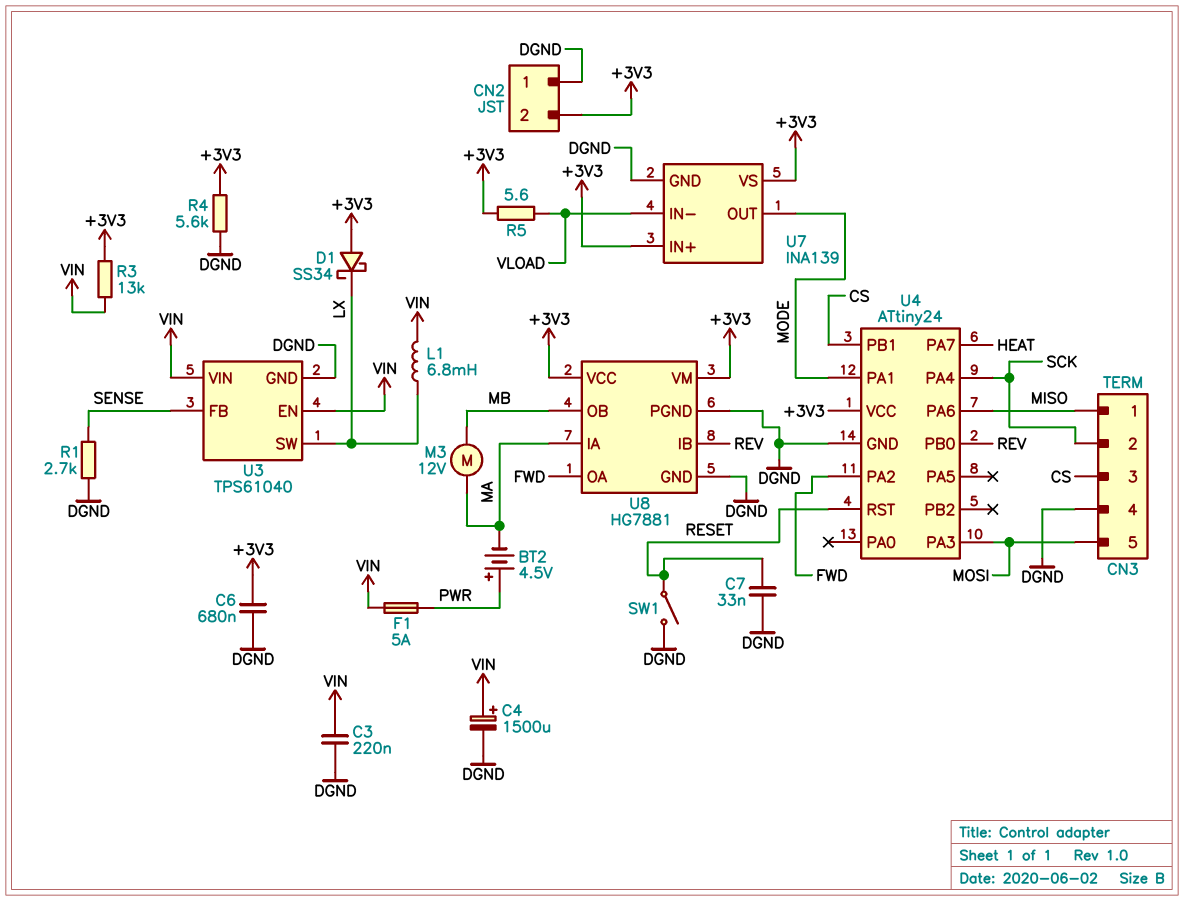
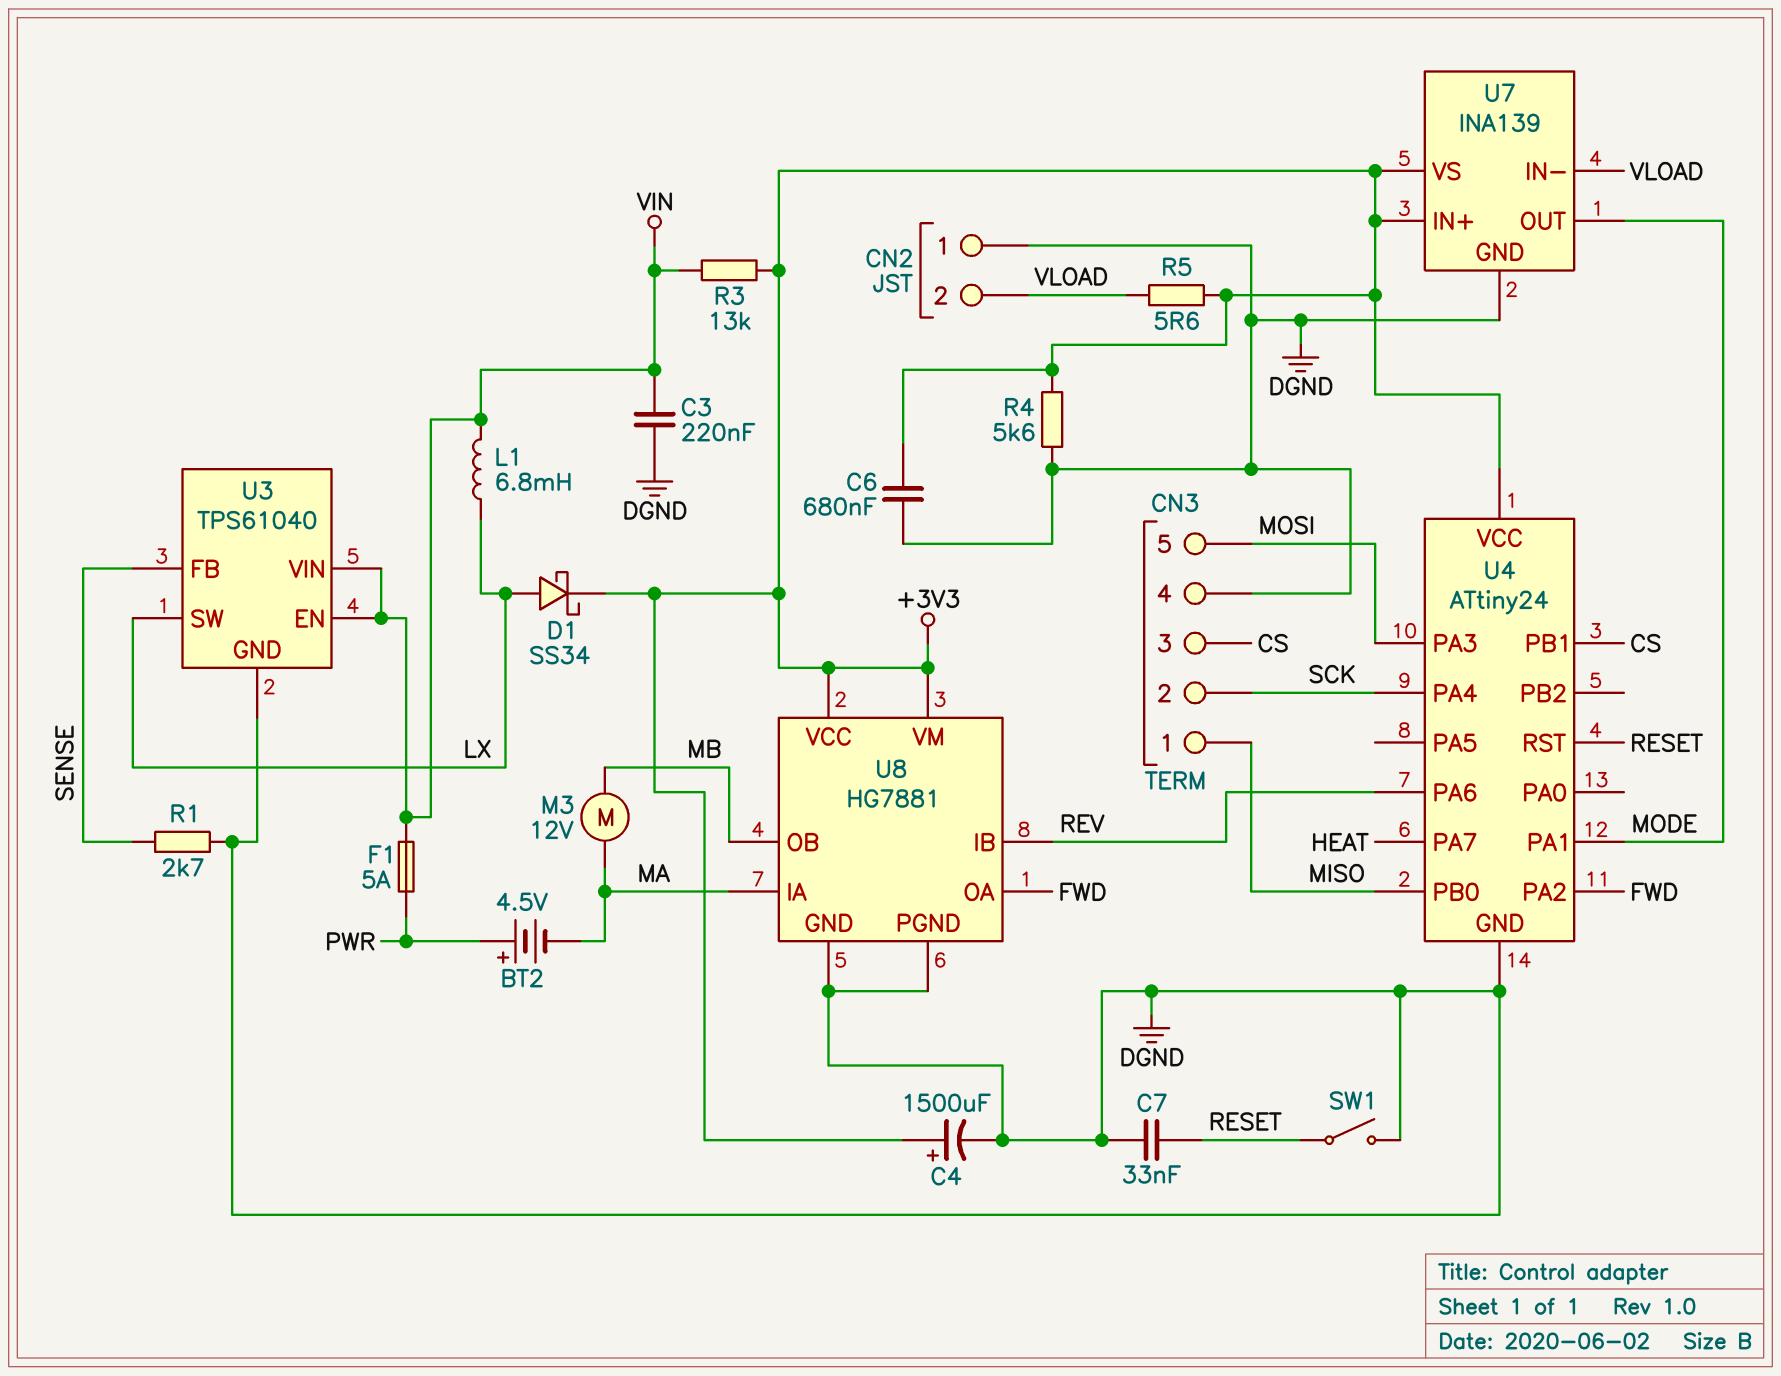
C4: 1500uF (plus VIN, minus DGND) -> 1500uF (plus +3V3, minus DGND)
CN2 pin 2: +3V3 -> VLOAD
D1: schottky SS34 (A +3V3, K LX) -> schottky SS34 (A LX, K +3V3)
U4 pin PA6: MISO -> REV
U4 pin PB0: REV -> MISO

